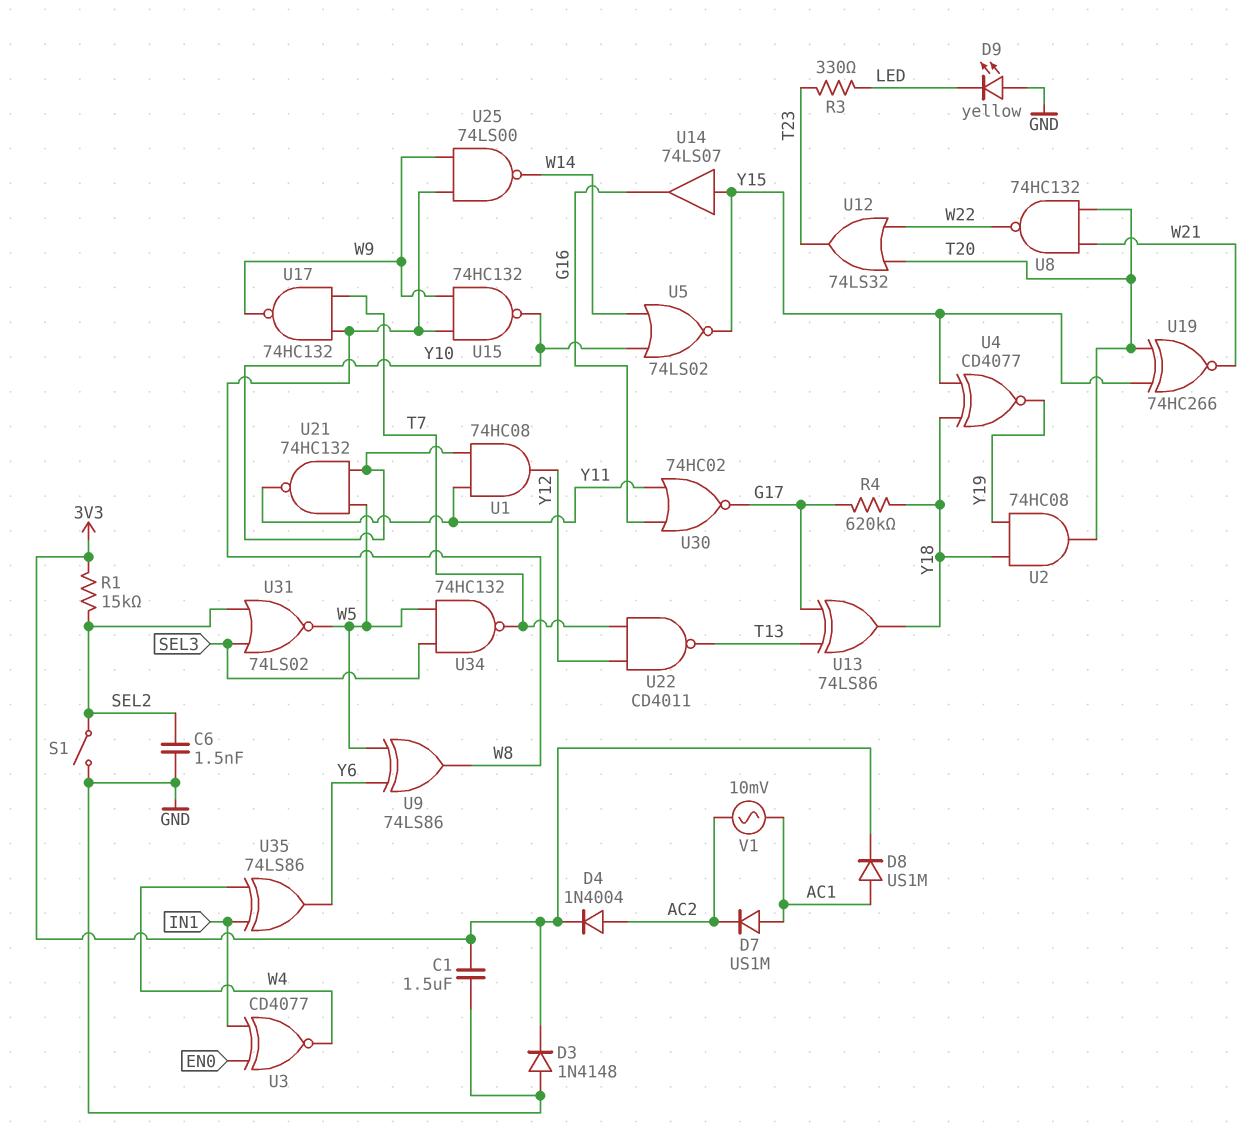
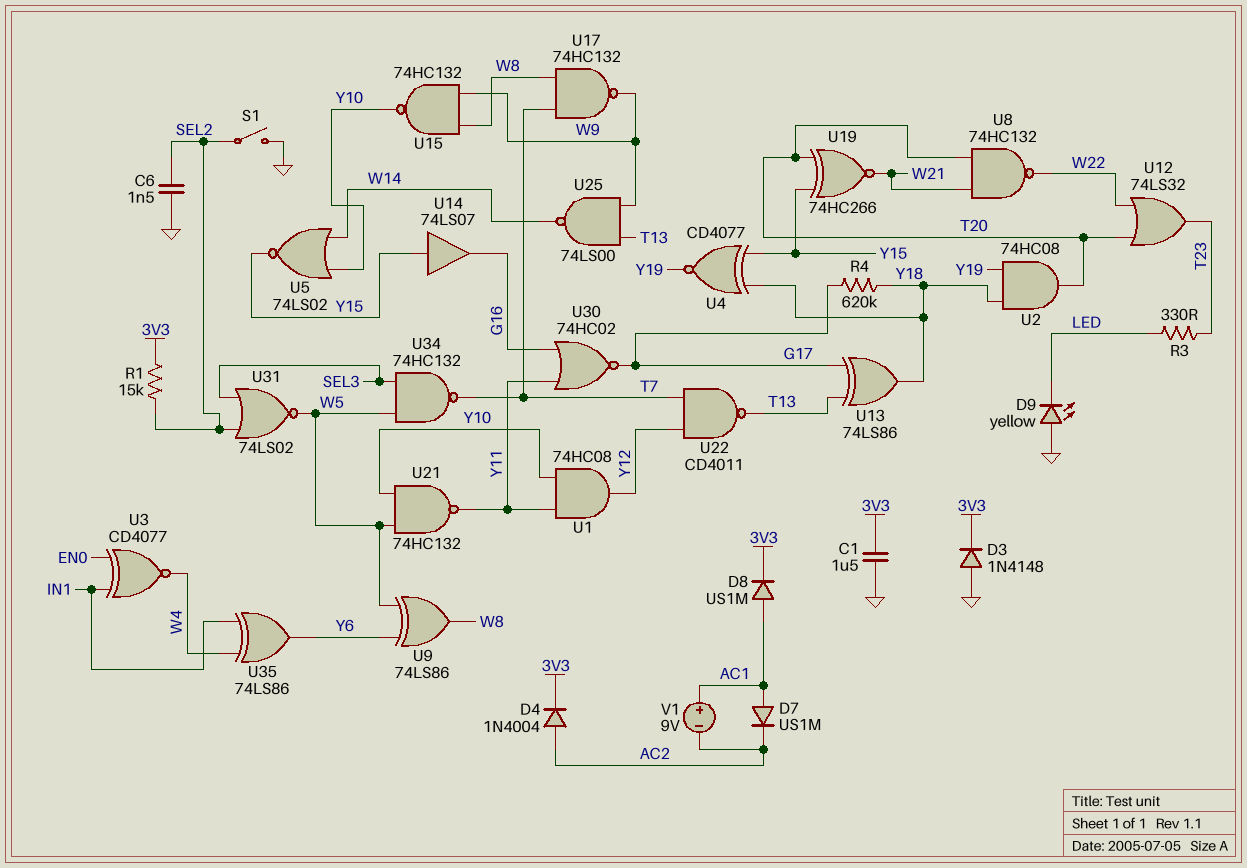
U25: NAND 74LS00 (in W8, in W9, out W14) -> NAND 74LS00 (in T13, in W9, out W14)
V1: AC 10mV (AC1, AC2) -> 9V (plus AC1, minus AC2)

